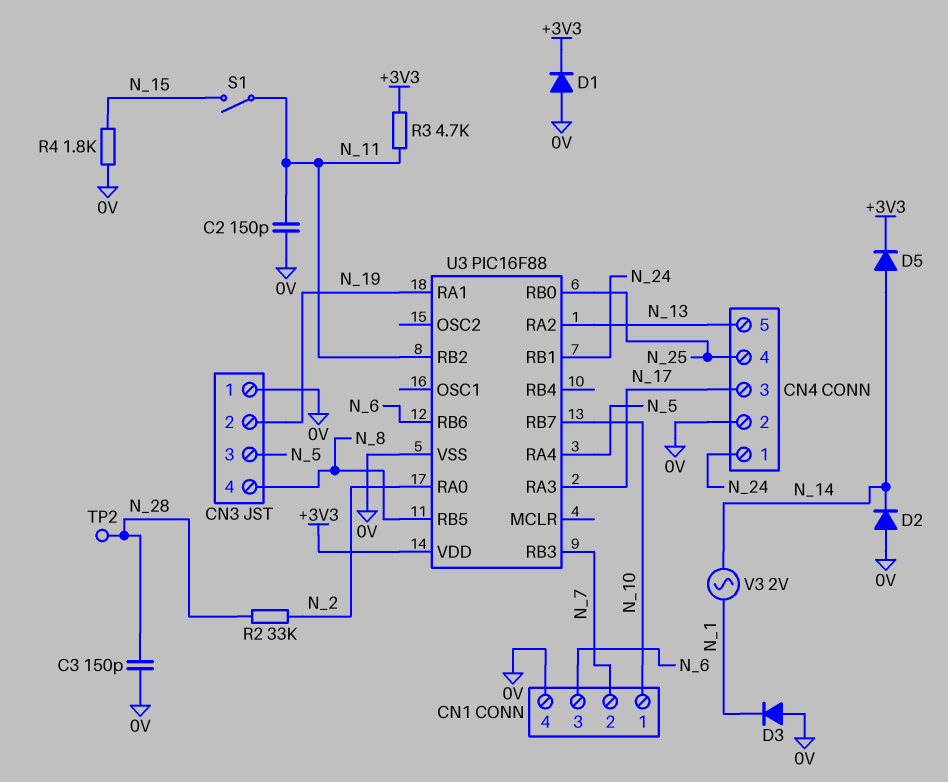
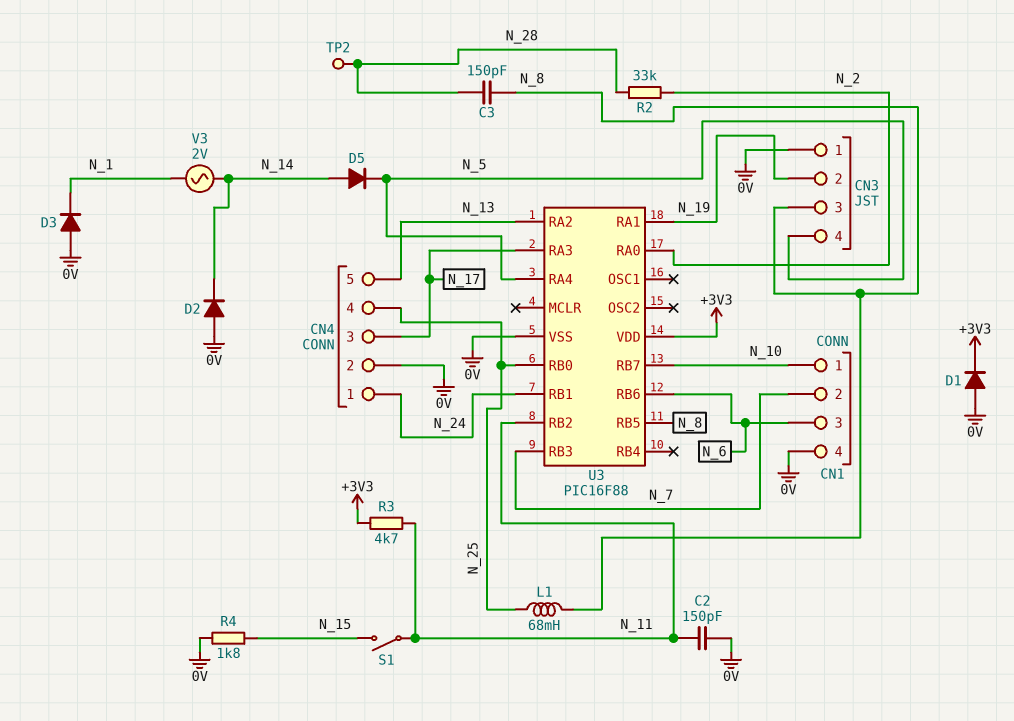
C3: 150pF (0V, N_28) -> 150pF (N_8, N_28)
CN3 pin 3: N_5 -> N_8
CN3 pin 4: N_8 -> N_5
D5: diode (A N_14, K +3V3) -> diode (A N_14, K N_5)
L1: none -> 68mH (N_8, N_25)

